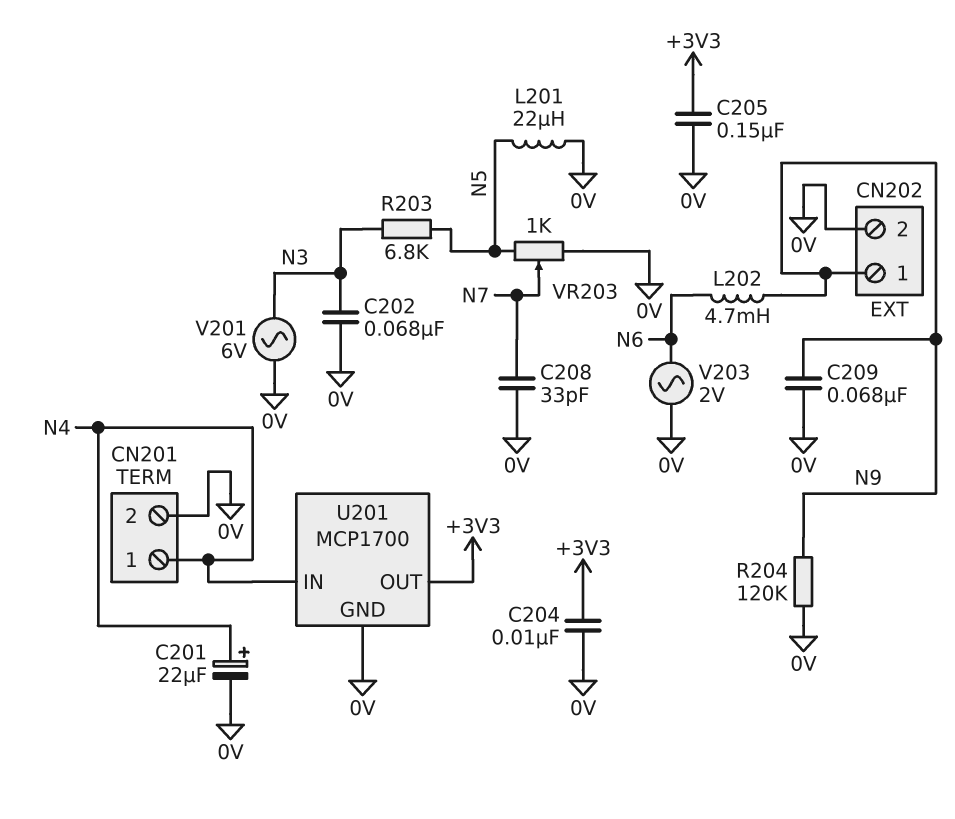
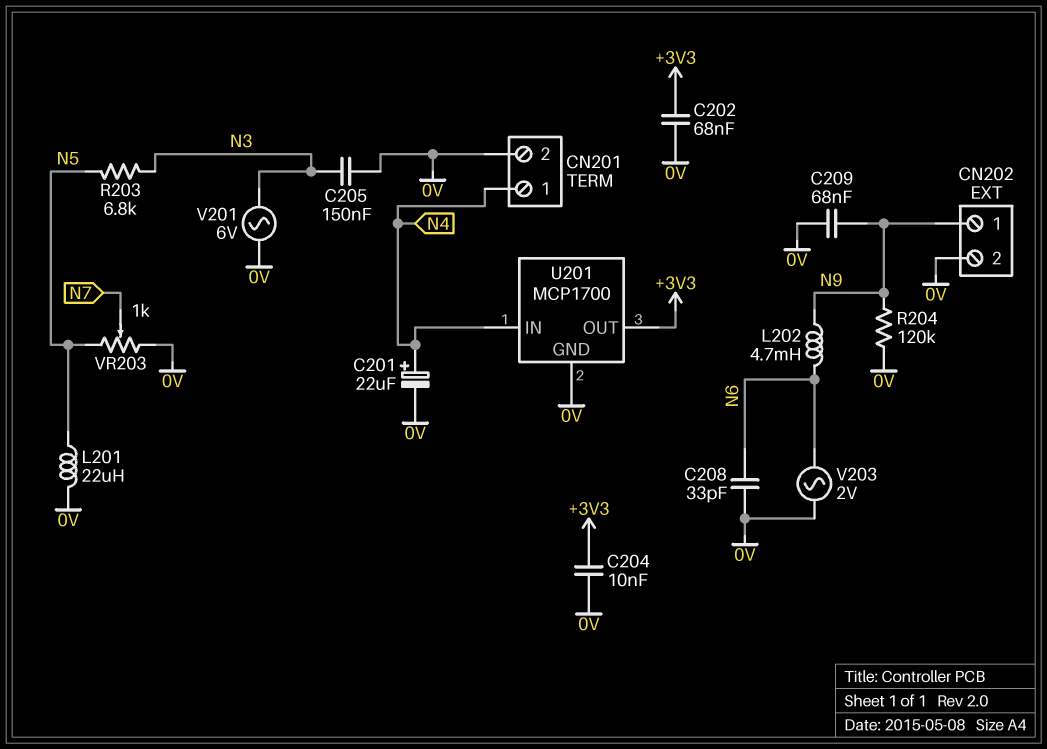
C202: 68nF (0V, N3) -> 68nF (+3V3, 0V)
C205: 150nF (+3V3, 0V) -> 150nF (0V, N3)
C208: 33pF (0V, N7) -> 33pF (0V, N6)

